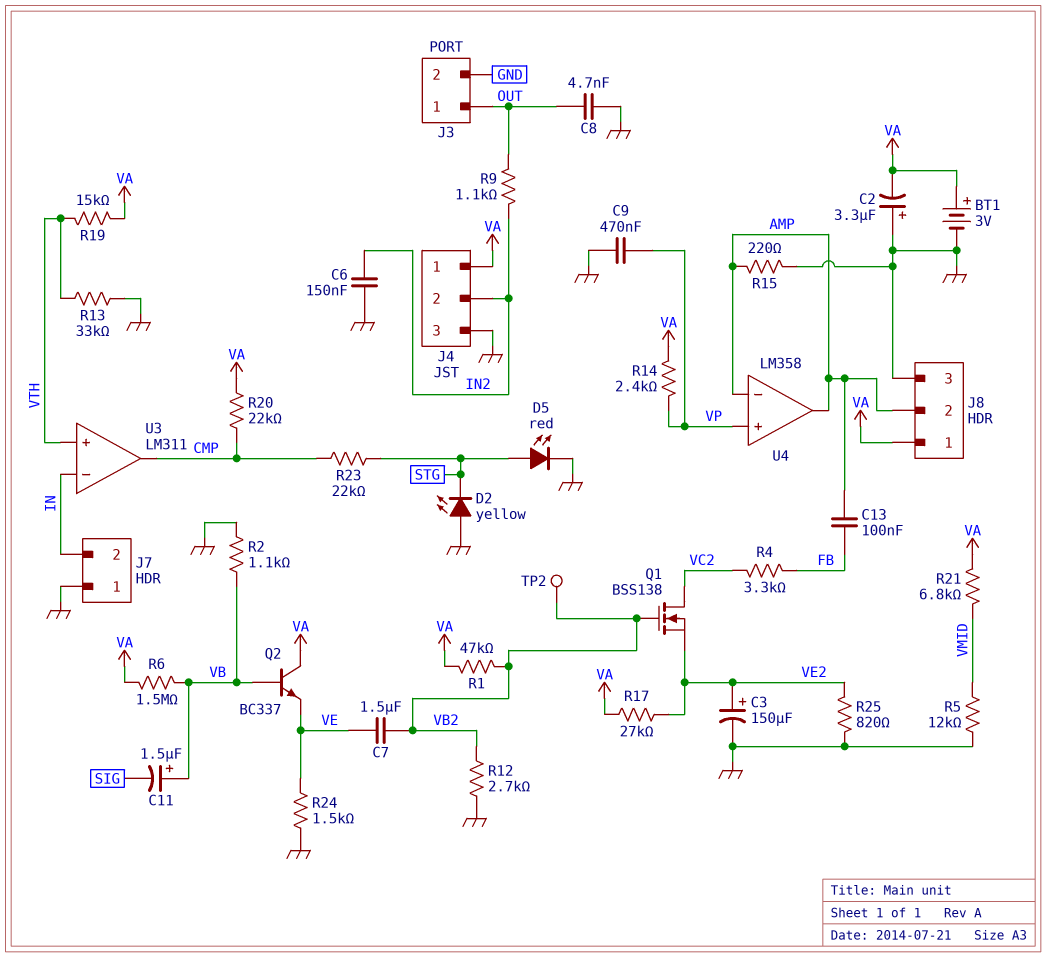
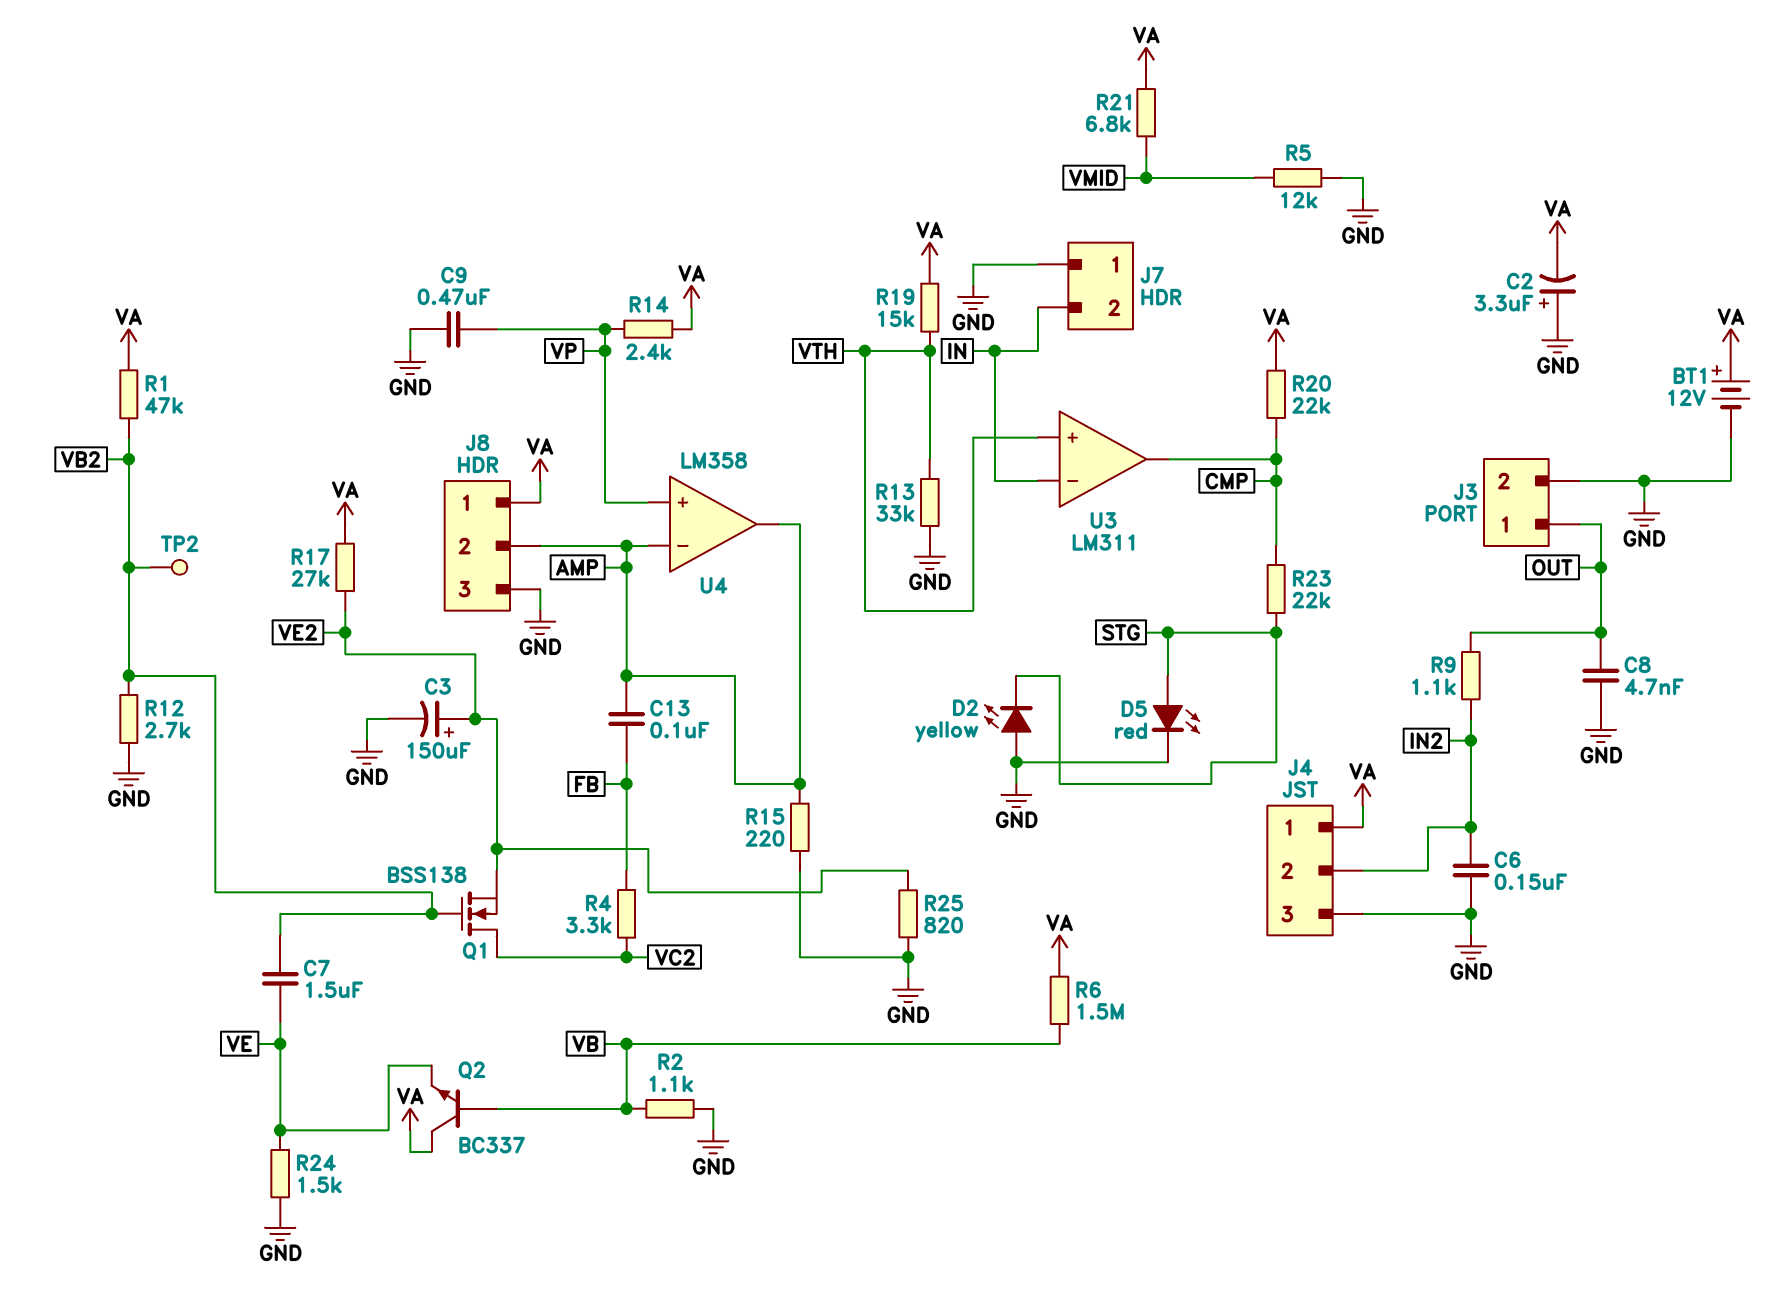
BT1: 3V (plus VA, minus GND) -> 12V (plus VA, minus GND)
C11: 1.5uF (plus VB, minus SIG) -> none

